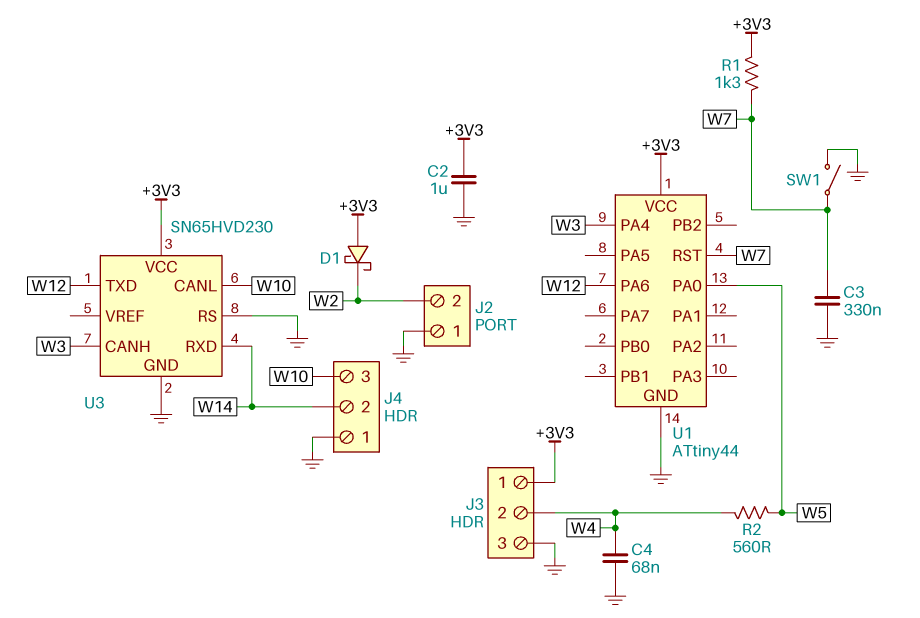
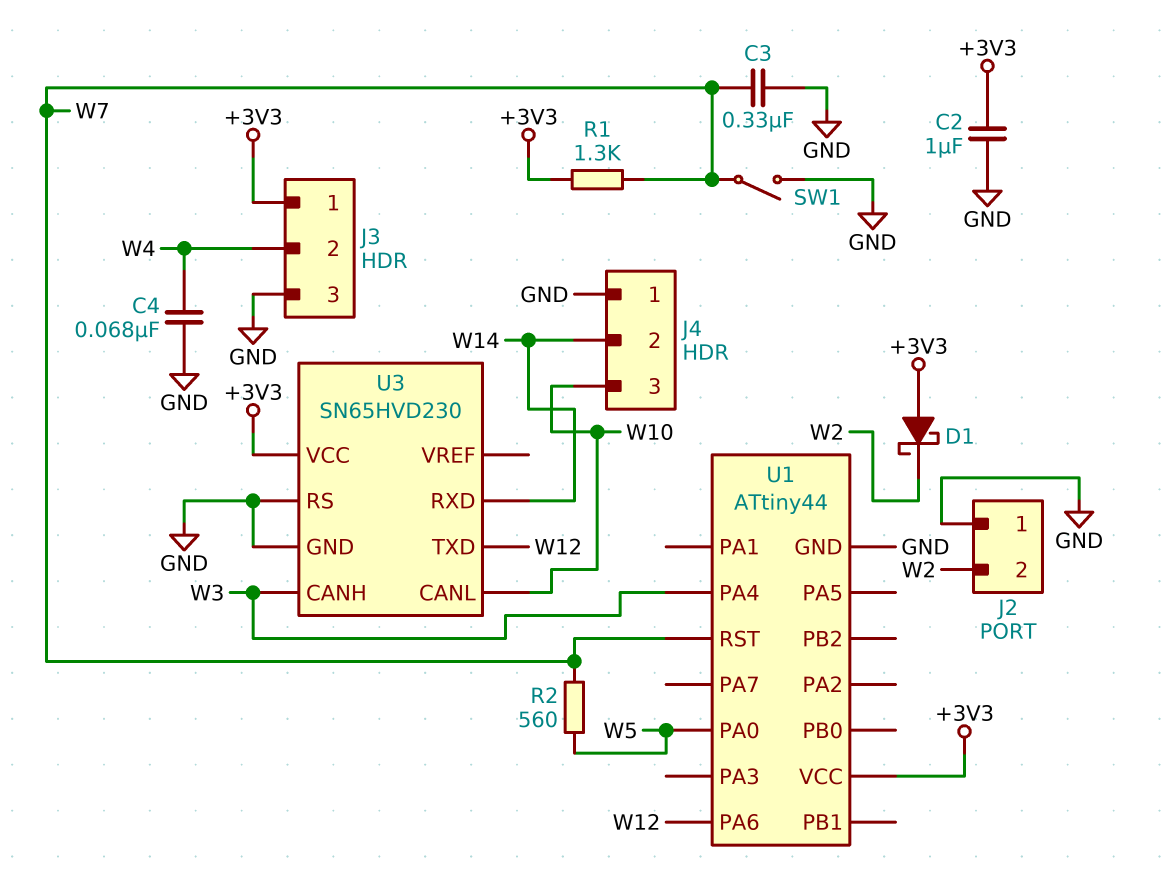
R2: 560 (W4, W5) -> 560 (W5, W7)

